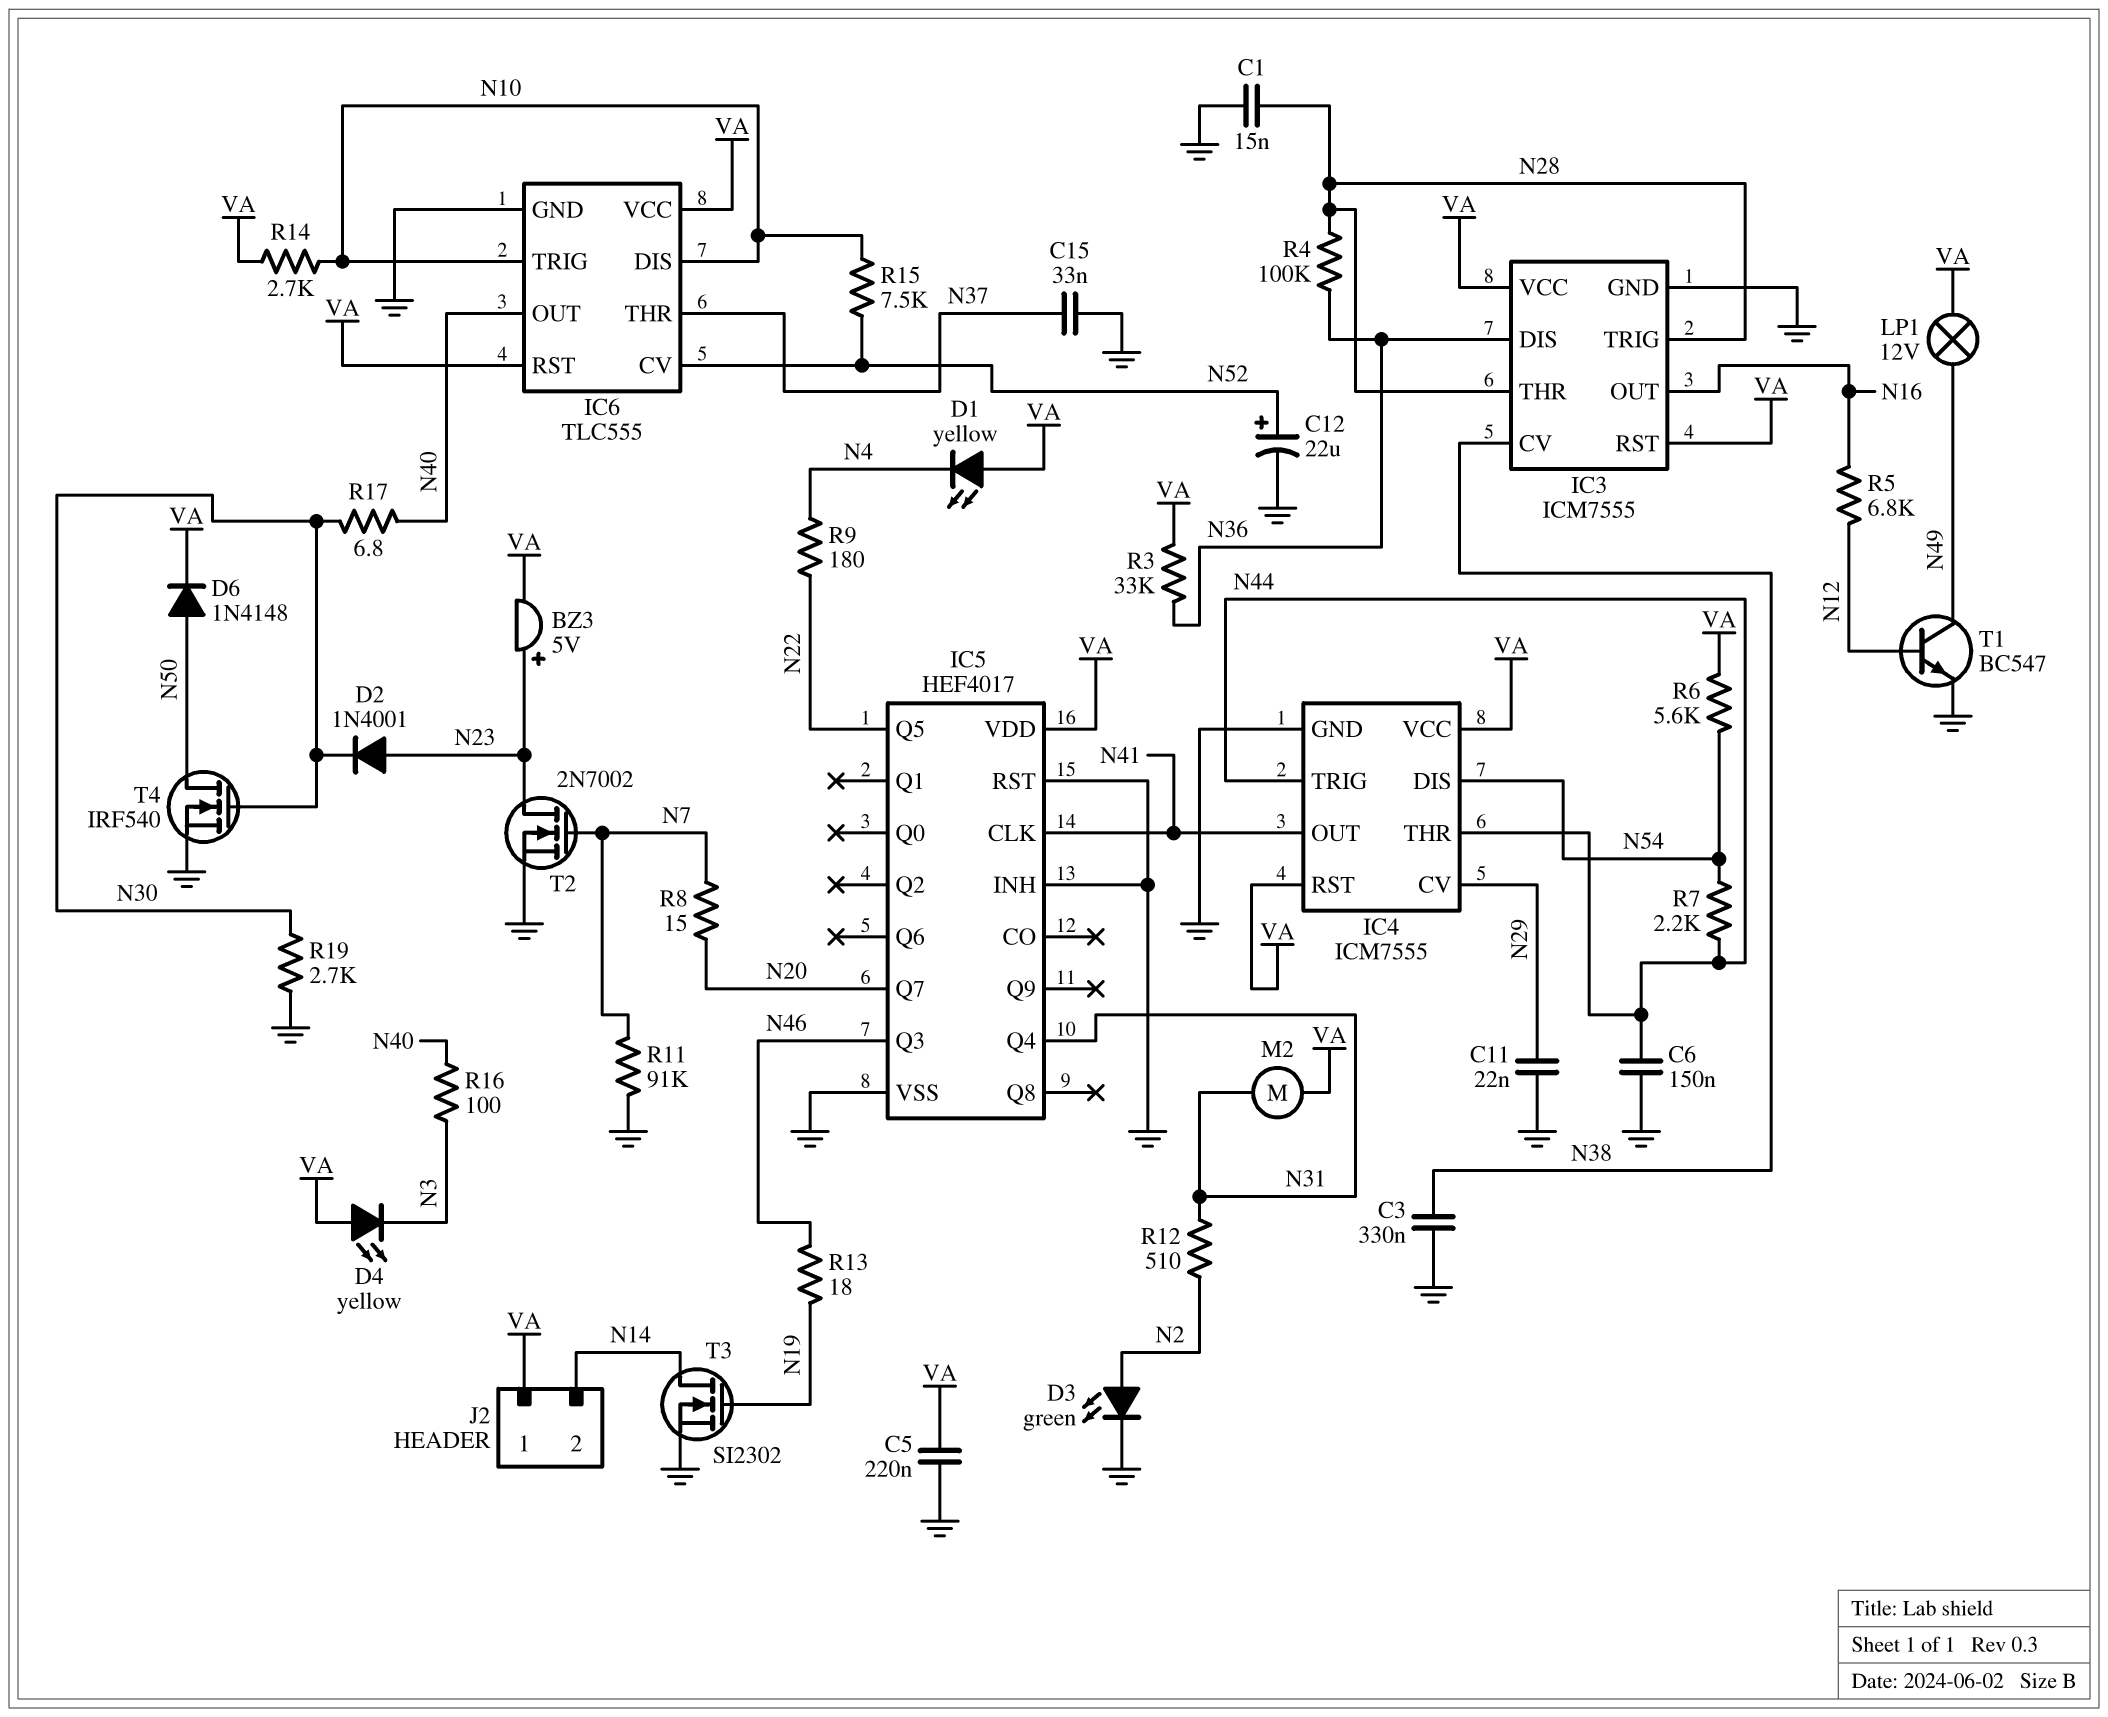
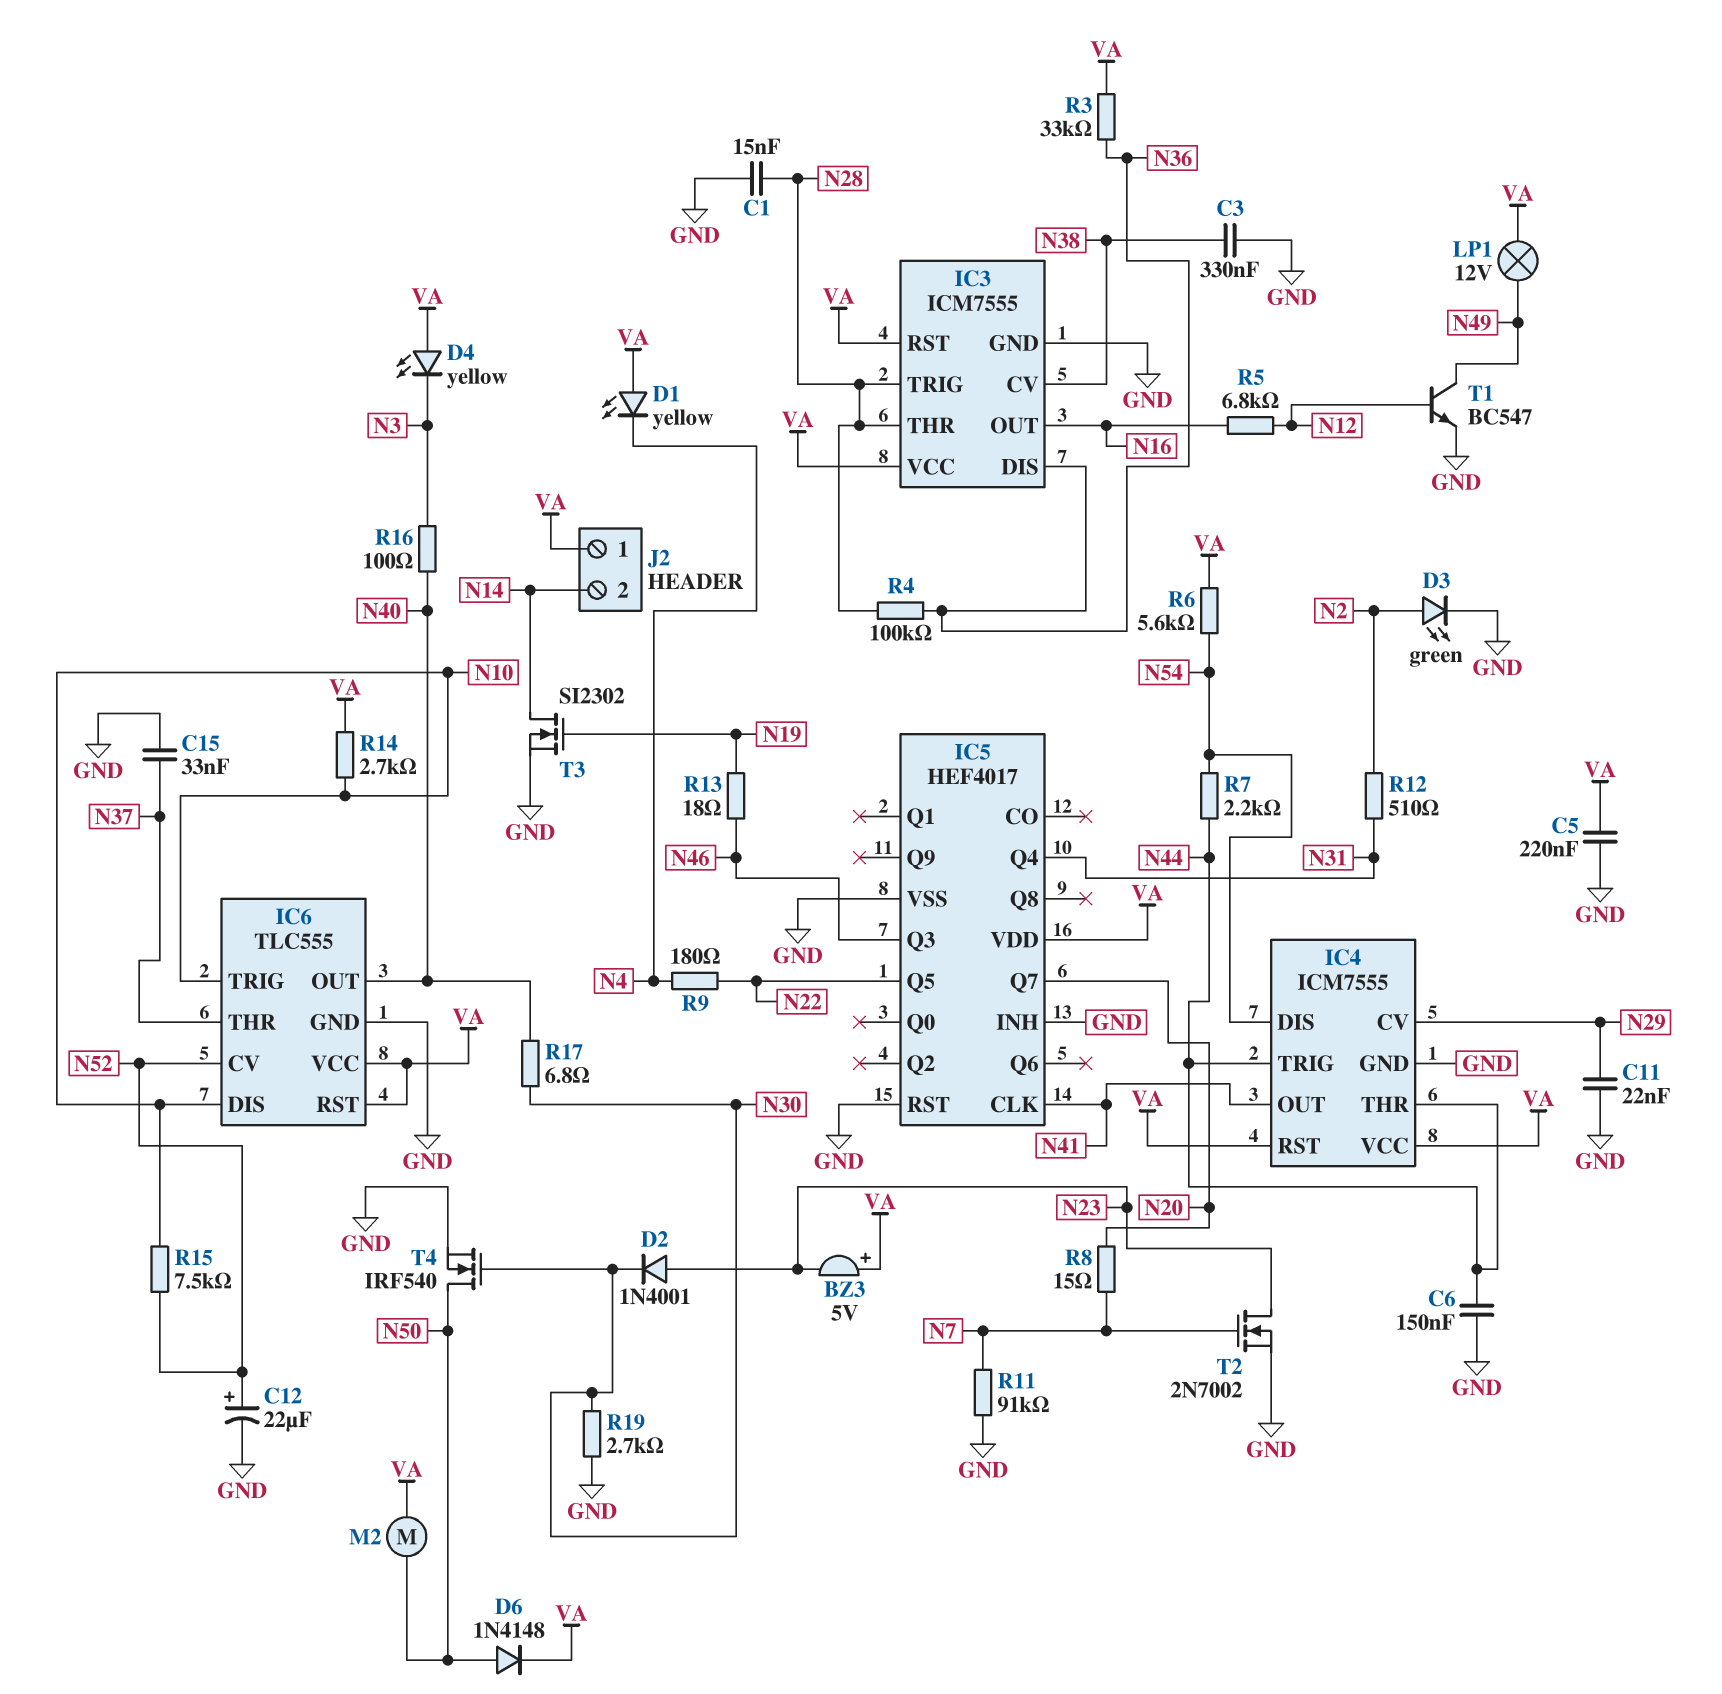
BZ3: buzzer 5V (plus N23, minus VA) -> buzzer 5V (plus VA, minus N23)
M2: motor (N31, VA) -> motor (N50, VA)

